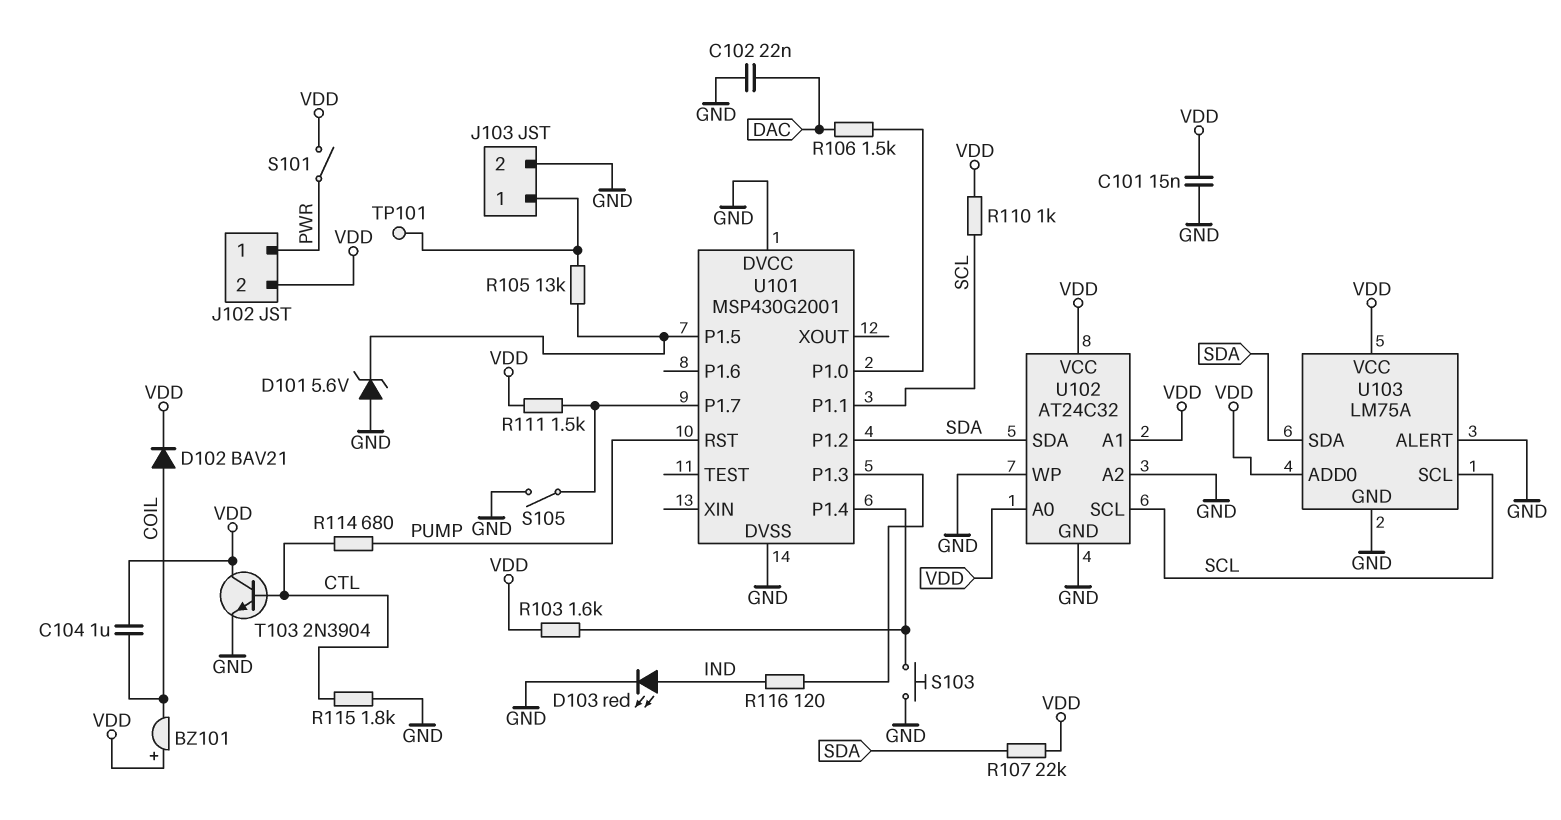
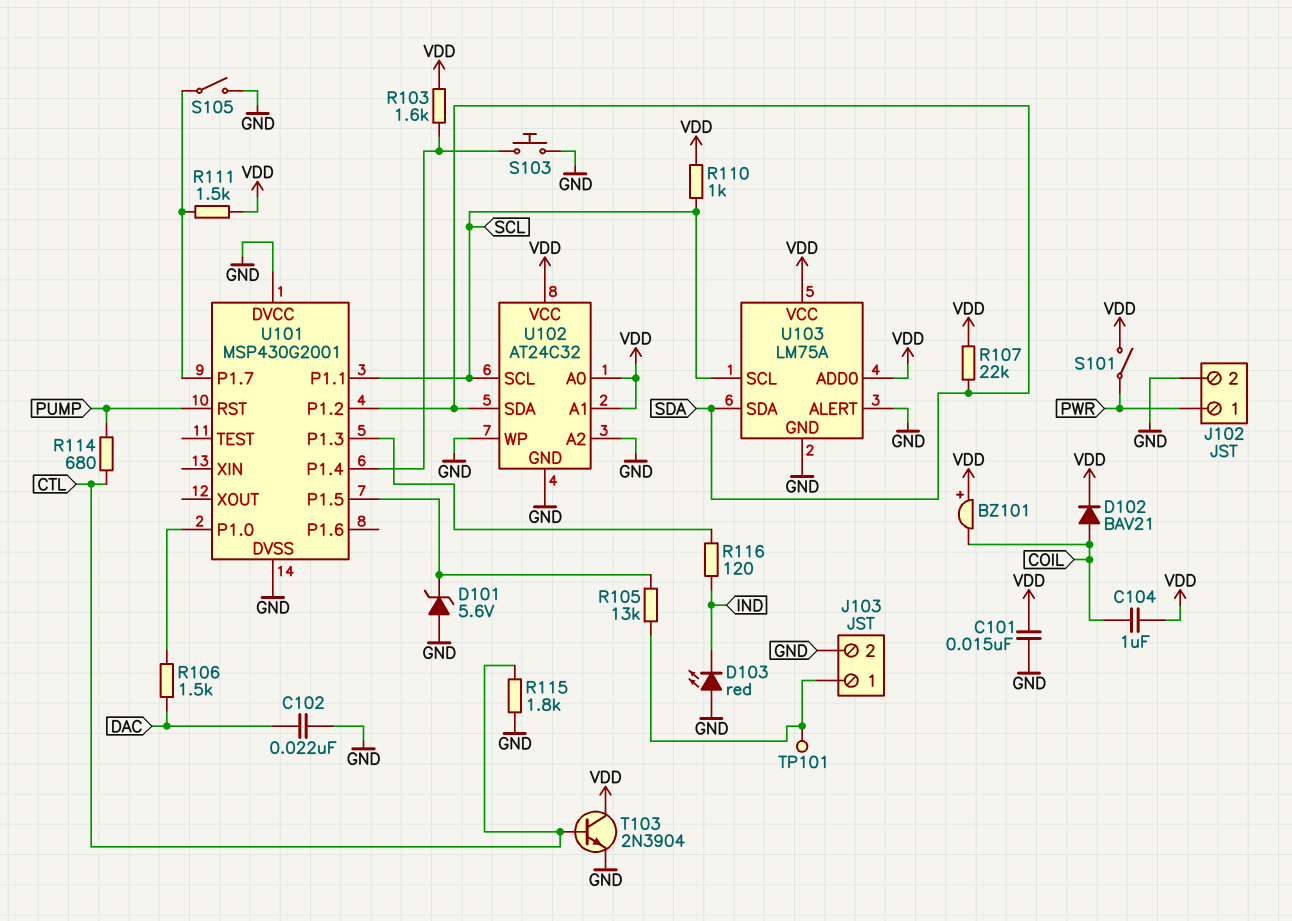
D103: LED red (A IND, K GND) -> LED red (A GND, K IND)
J102 pin 2: VDD -> GND

